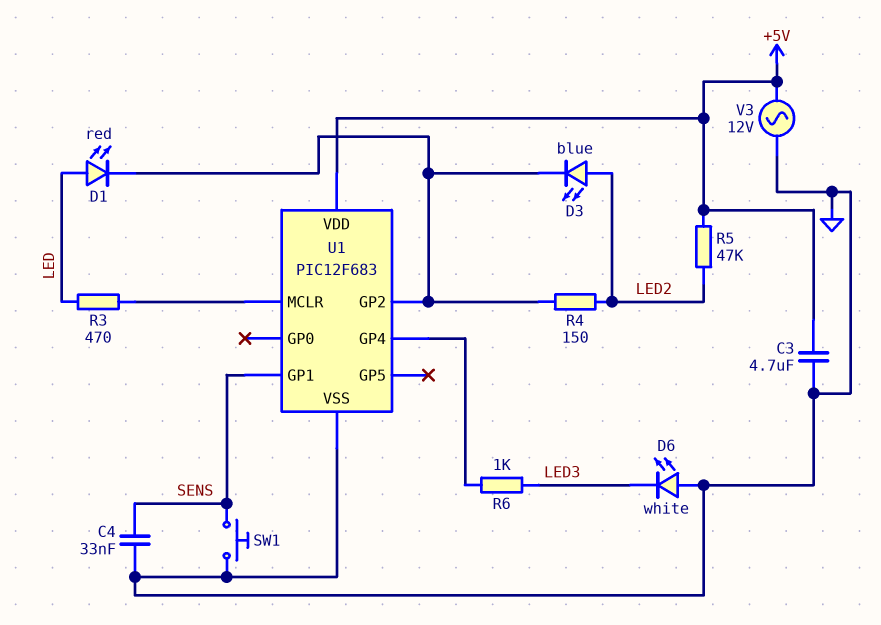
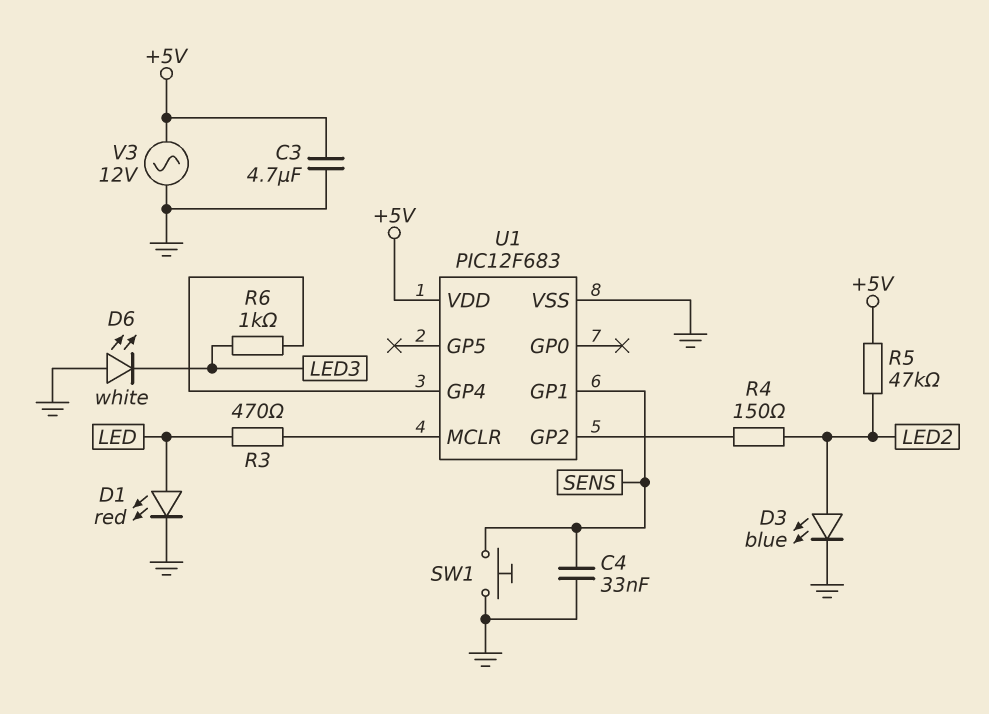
D1: LED red (A LED, K U1/GP2) -> LED red (A LED, K GND)
D3: LED blue (A LED2, K U1/GP2) -> LED blue (A LED2, K GND)

